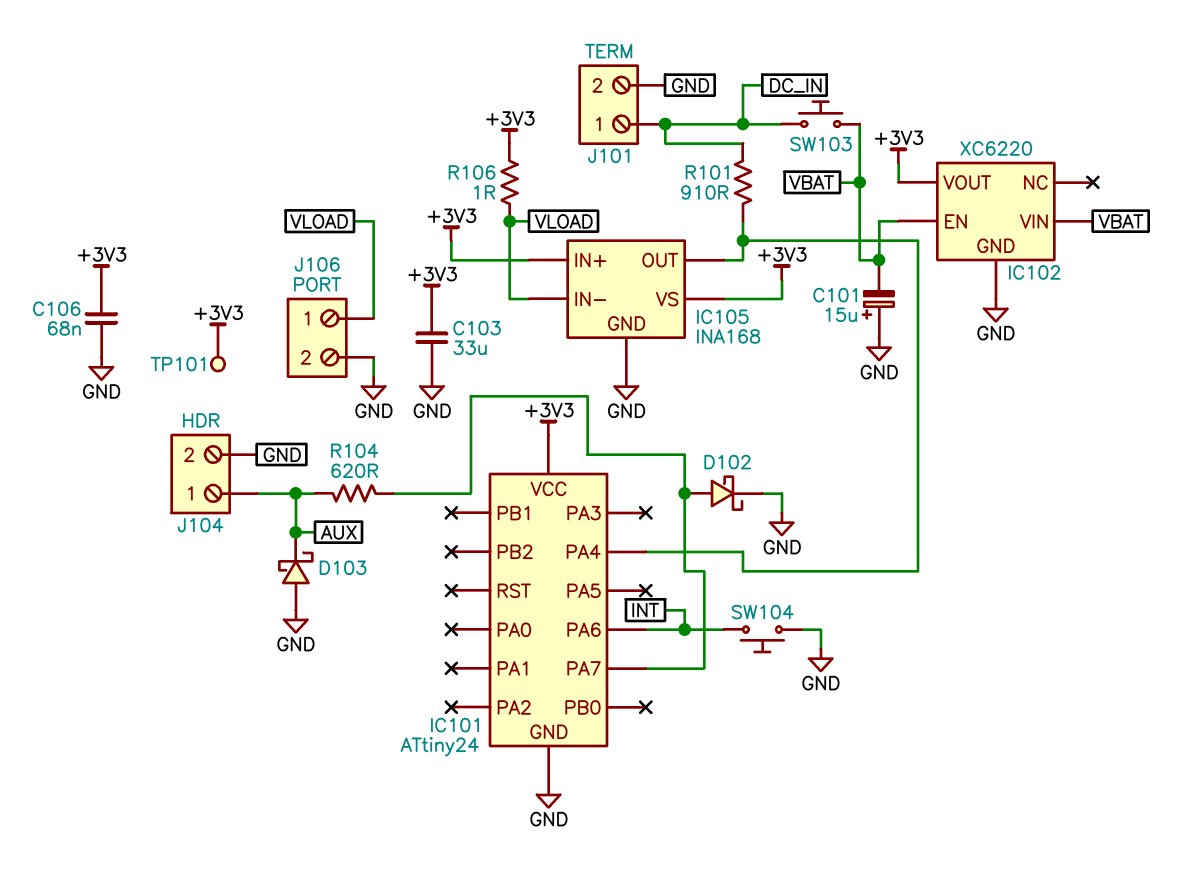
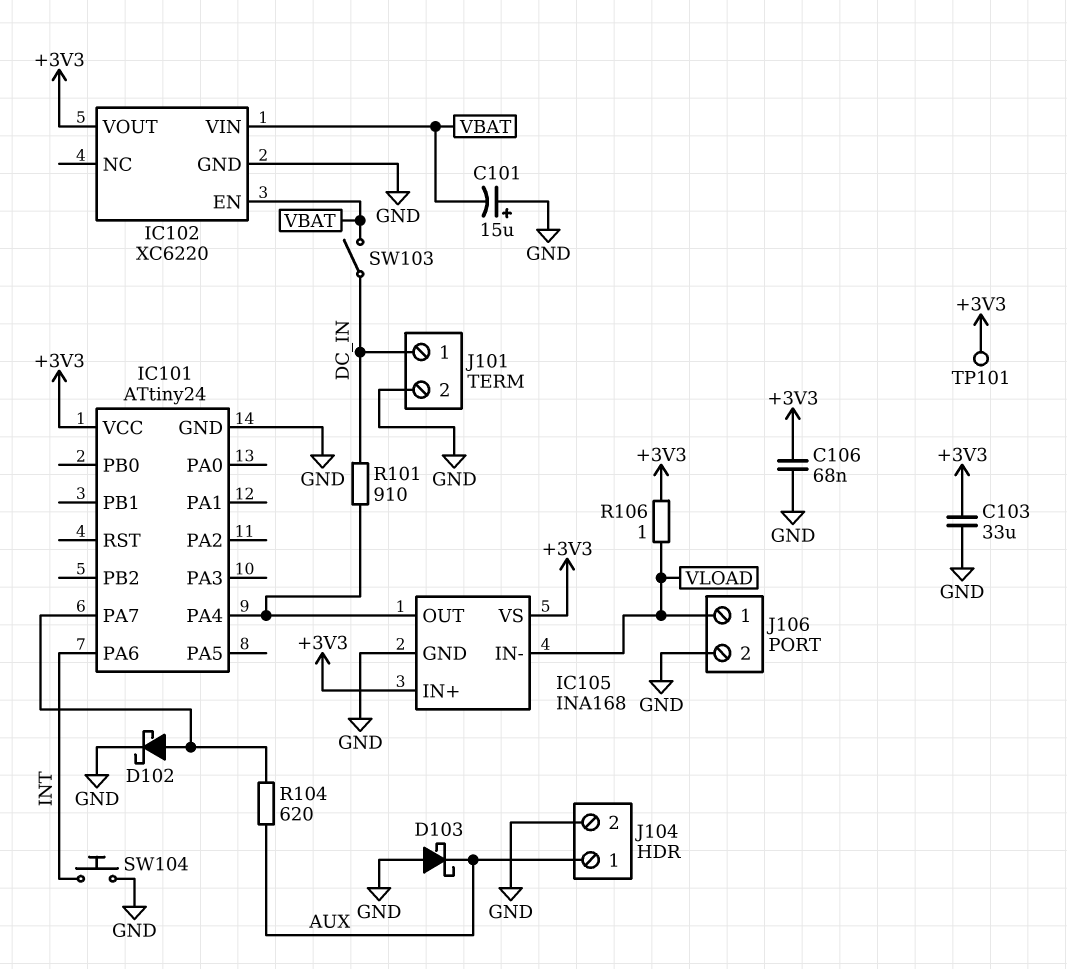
SW103: button (DC_IN, VBAT) -> switch (DC_IN, VBAT)

